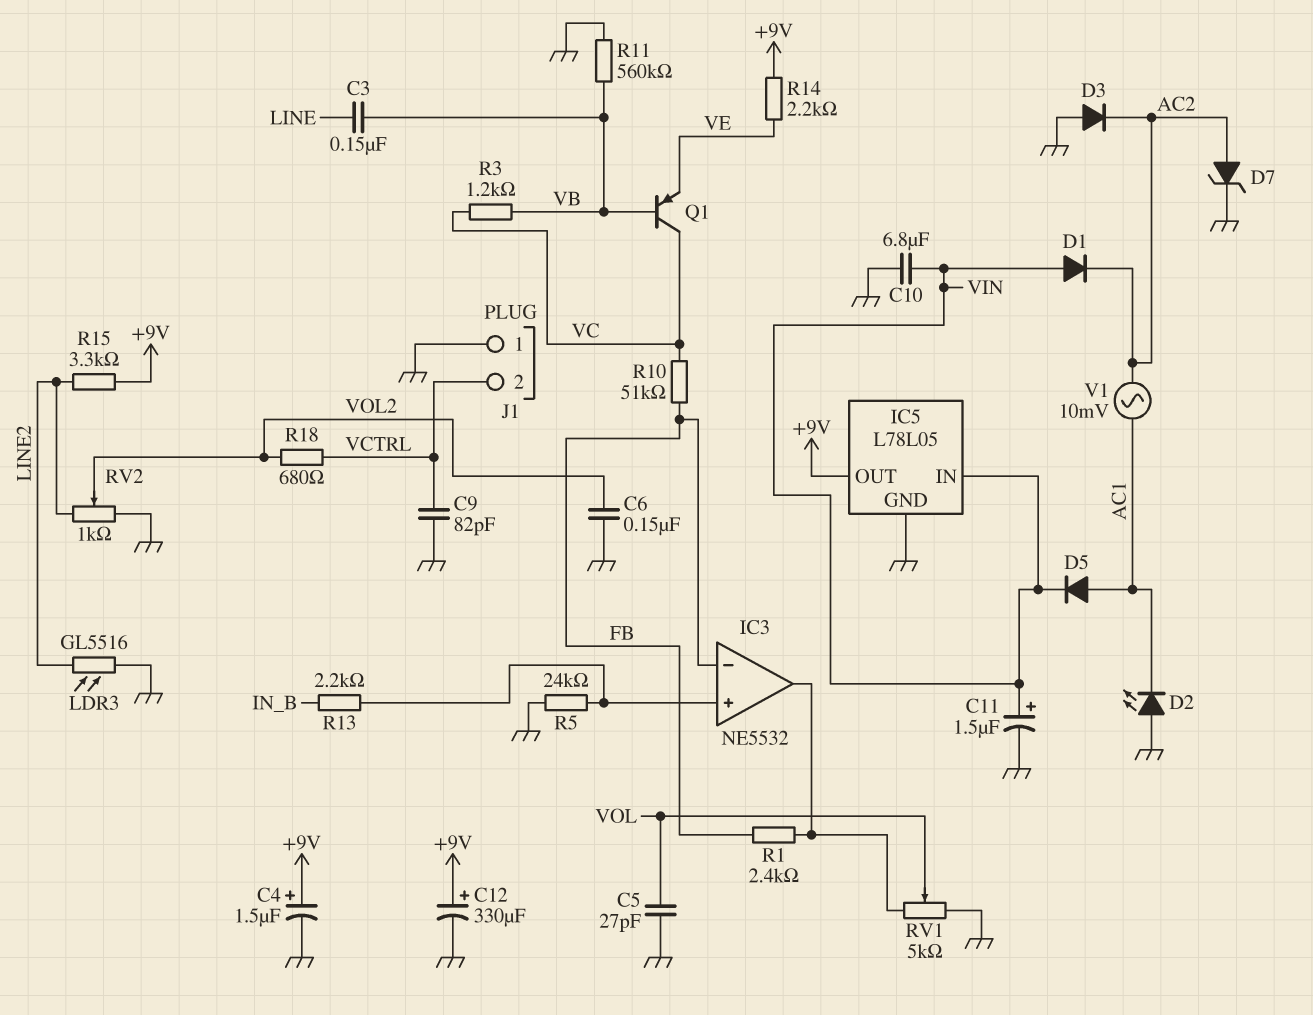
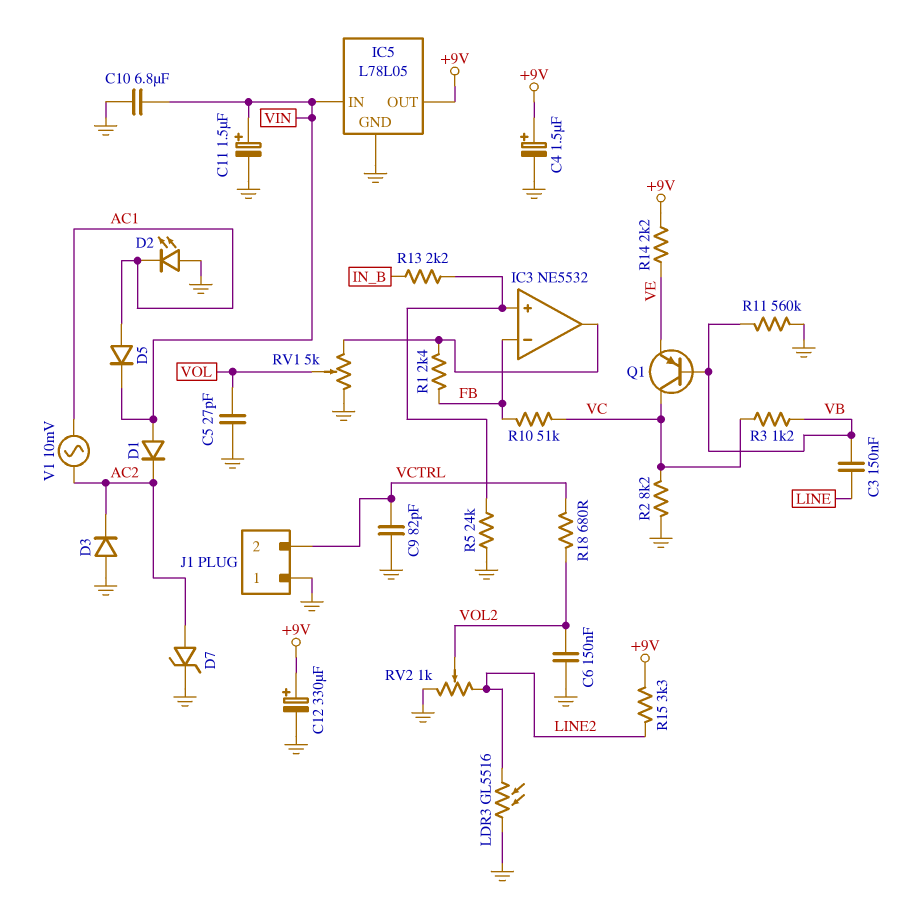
R2: none -> 8.2k (GND, VC)

